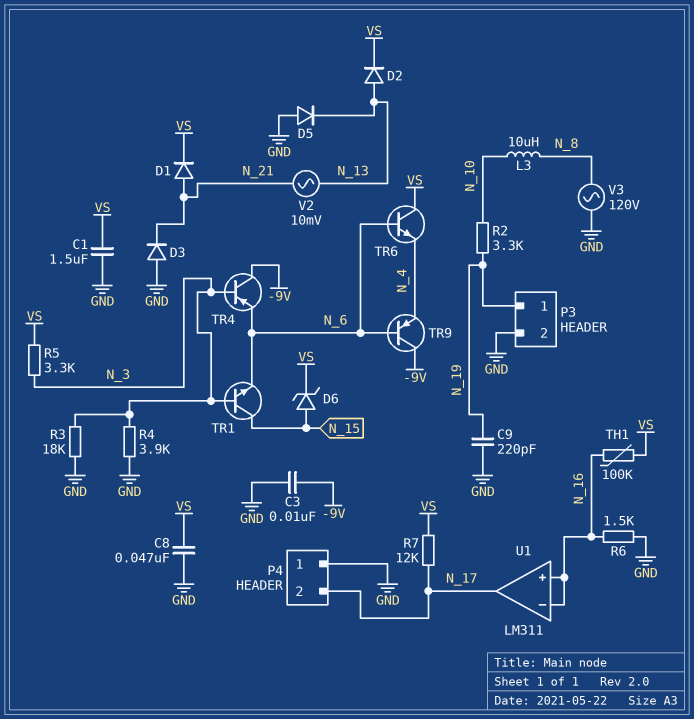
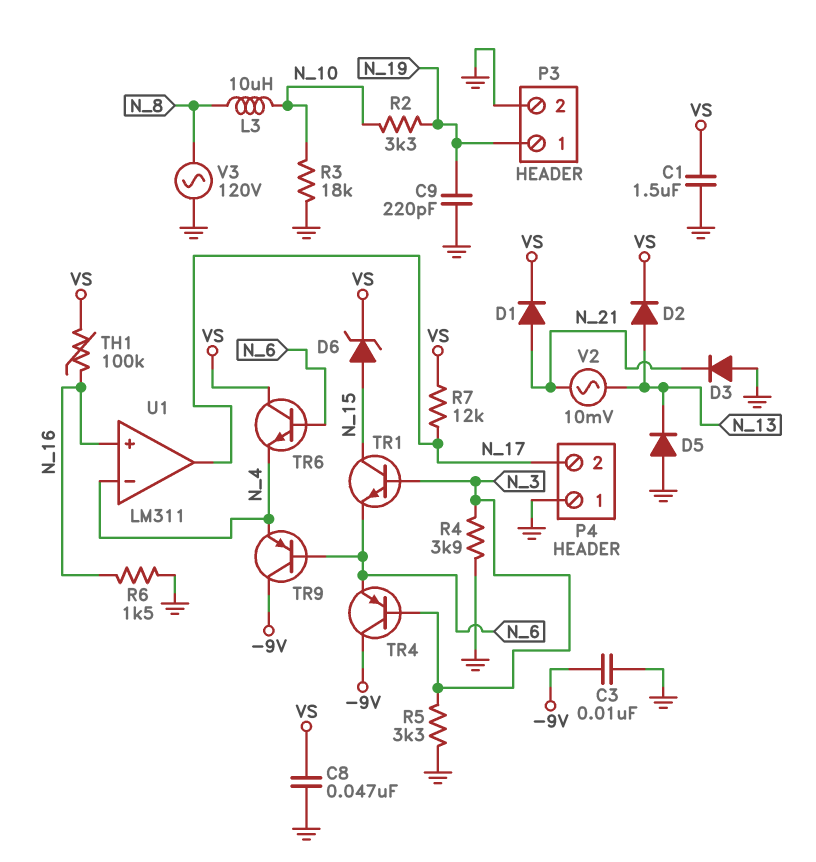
R3: 18k (GND, N_3) -> 18k (GND, N_10)
R5: 3.3k (N_3, VS) -> 3.3k (GND, N_3)
U1 pin in-: N_16 -> N_4

